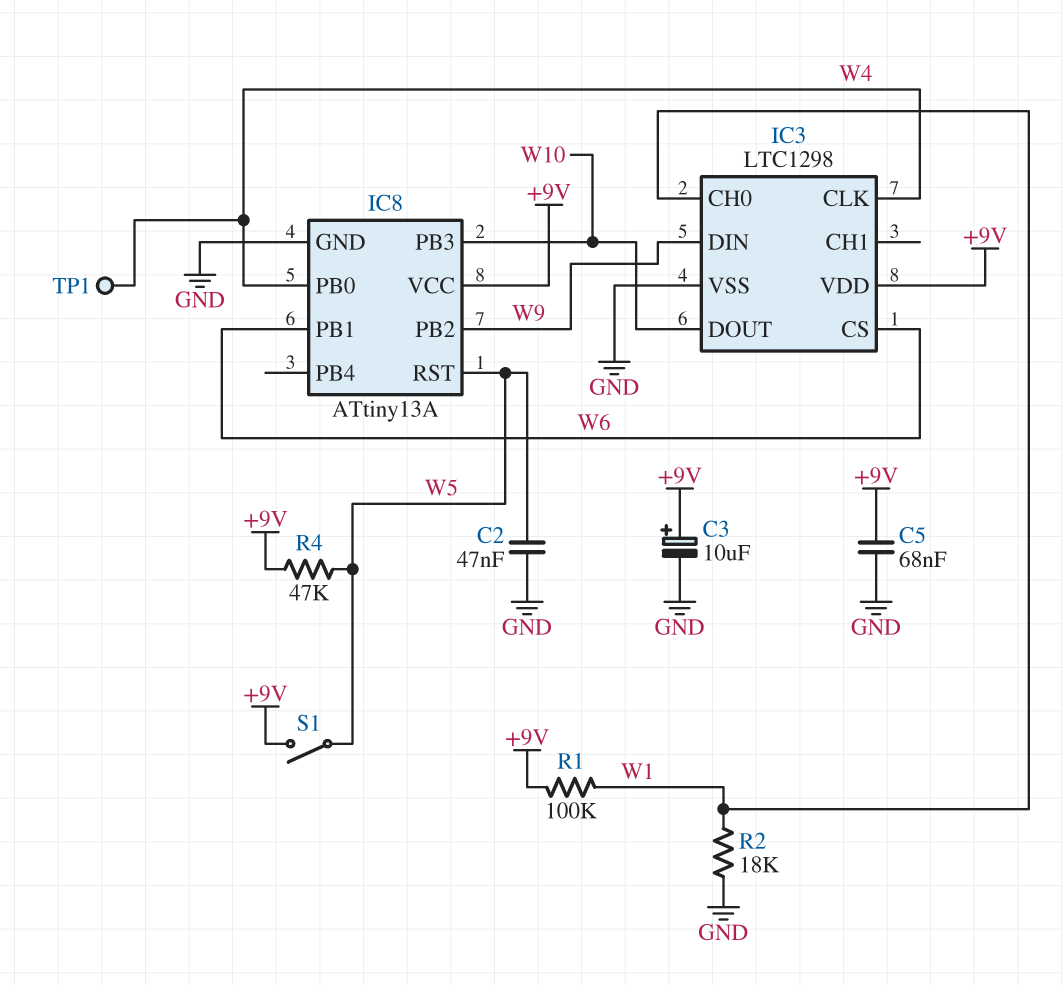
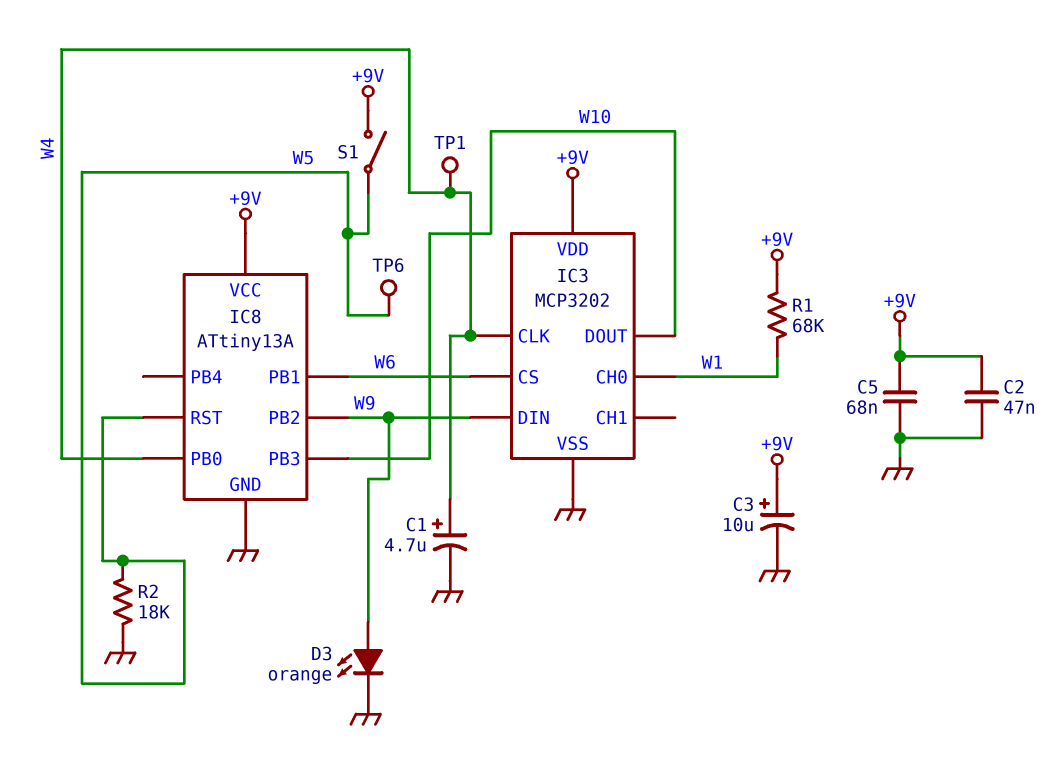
C1: none -> 4.7uF (plus W4, minus GND)
C2: 47nF (GND, W5) -> 47nF (+9V, GND)
D3: none -> LED orange (A W9, K GND)
IC3: LTC1298 -> MCP3202
R1: 100k (+9V, W1) -> 68k (+9V, W1)
R2: 18k (GND, W1) -> 18k (GND, W5)
R4: 47k (+9V, W5) -> none
TP6: none -> test point (W5)

